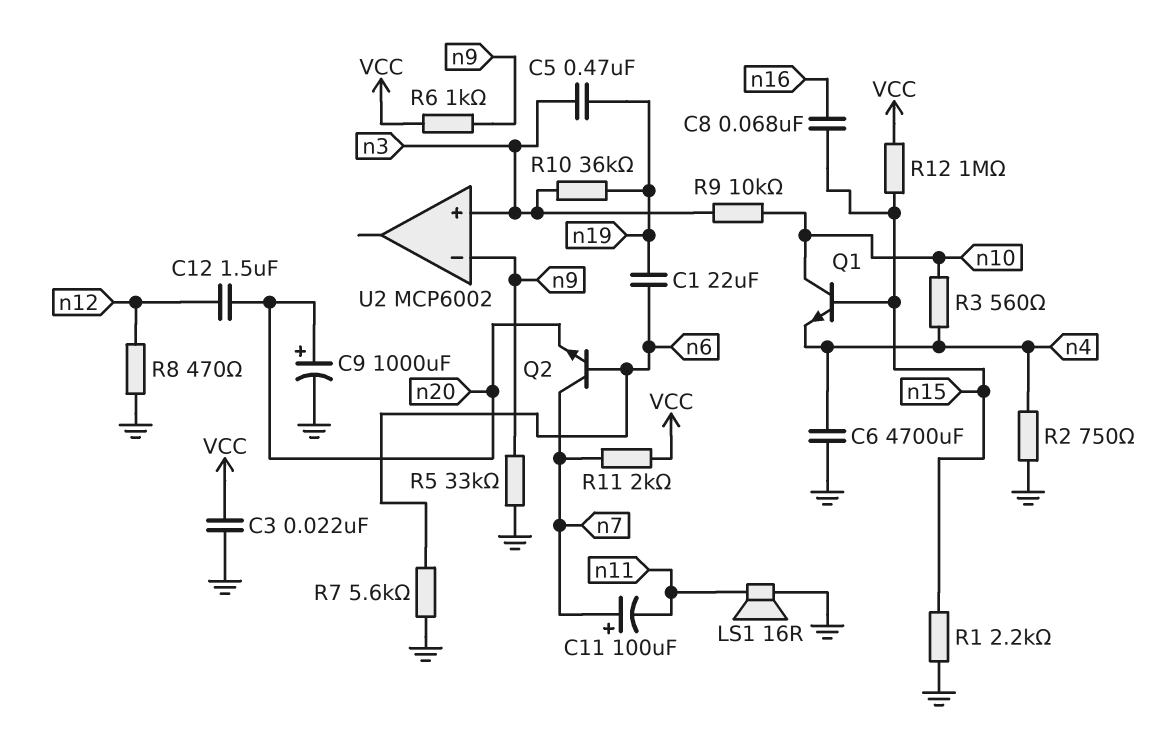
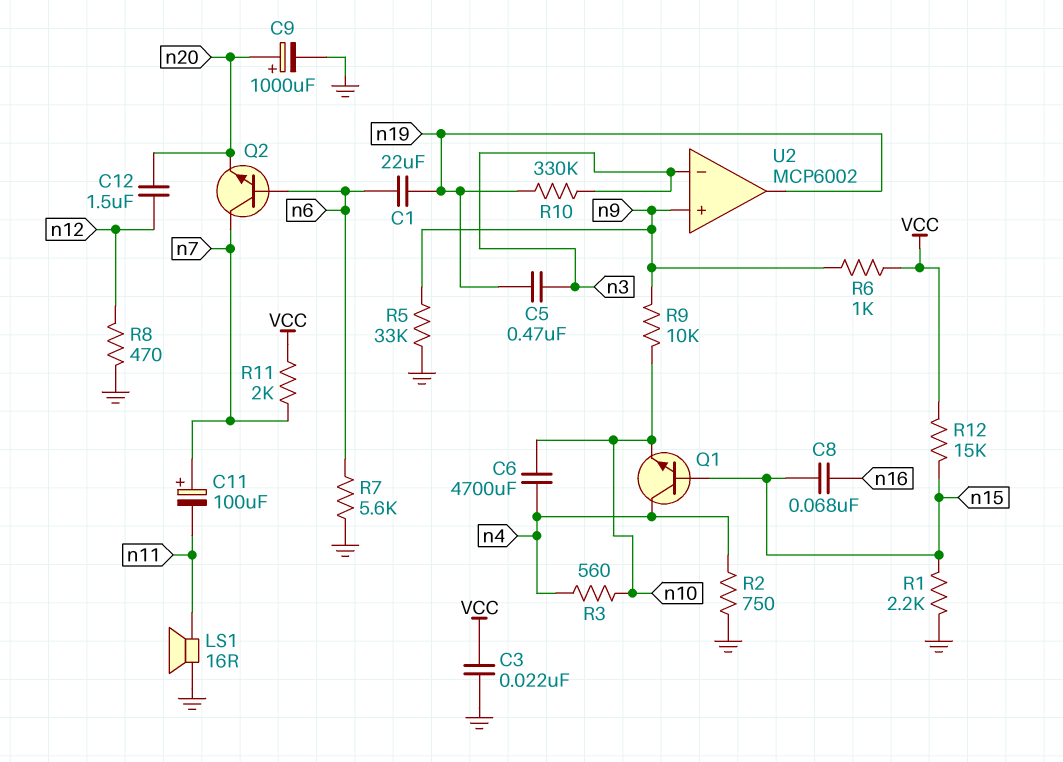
C6: 4700uF (GND, n4) -> 4700uF (n4, n10)
Q1: NPN (B n15, C n10, E n4) -> NPN (B n15, C n4, E n10)
R9: 10k (n3, n10) -> 10k (n9, n10)
R10: 36k (n3, n19) -> 330k (n3, n19)
R12: 1M (VCC, n15) -> 15k (VCC, n15)
U2 pin in+: n3 -> n9
U2 pin in-: n9 -> n3
U2 pin out: none -> n19

